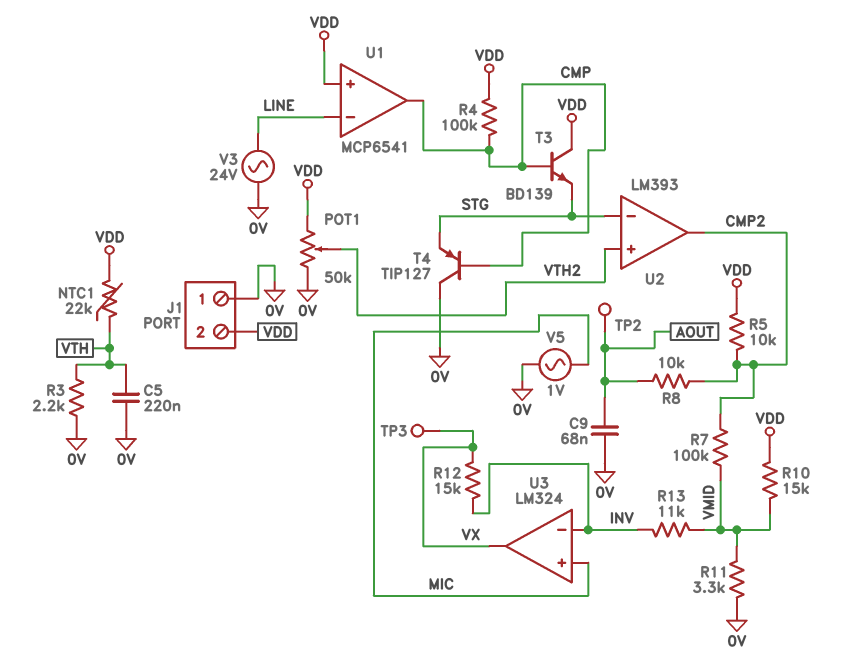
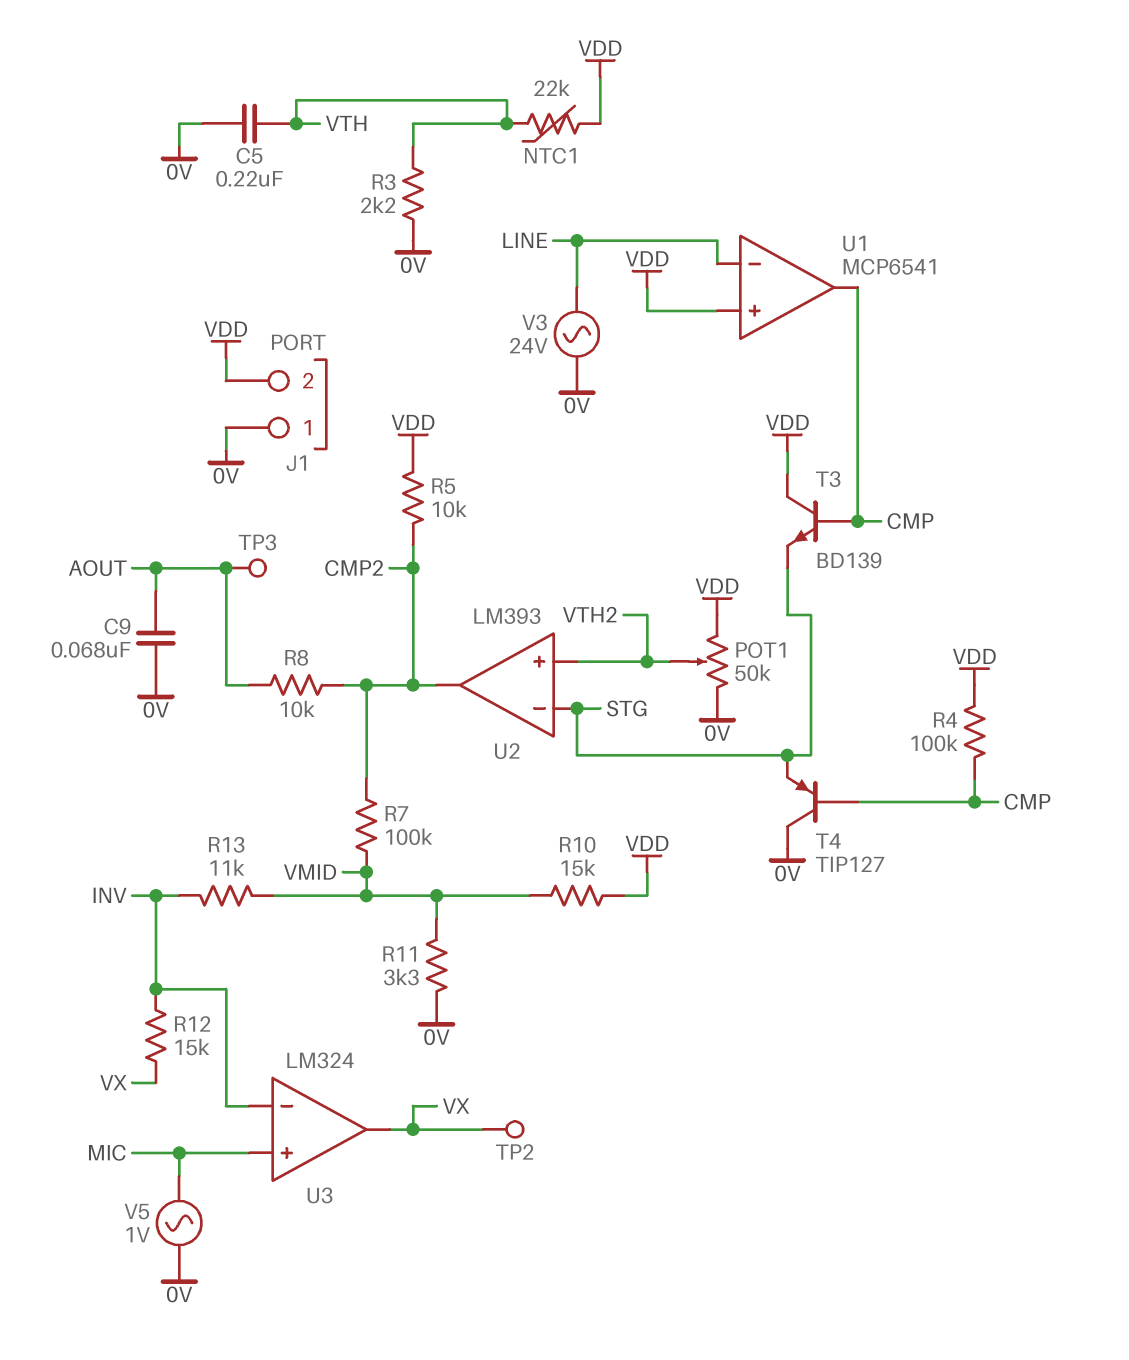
TP2: test point (AOUT) -> test point (VX)
TP3: test point (VX) -> test point (AOUT)

